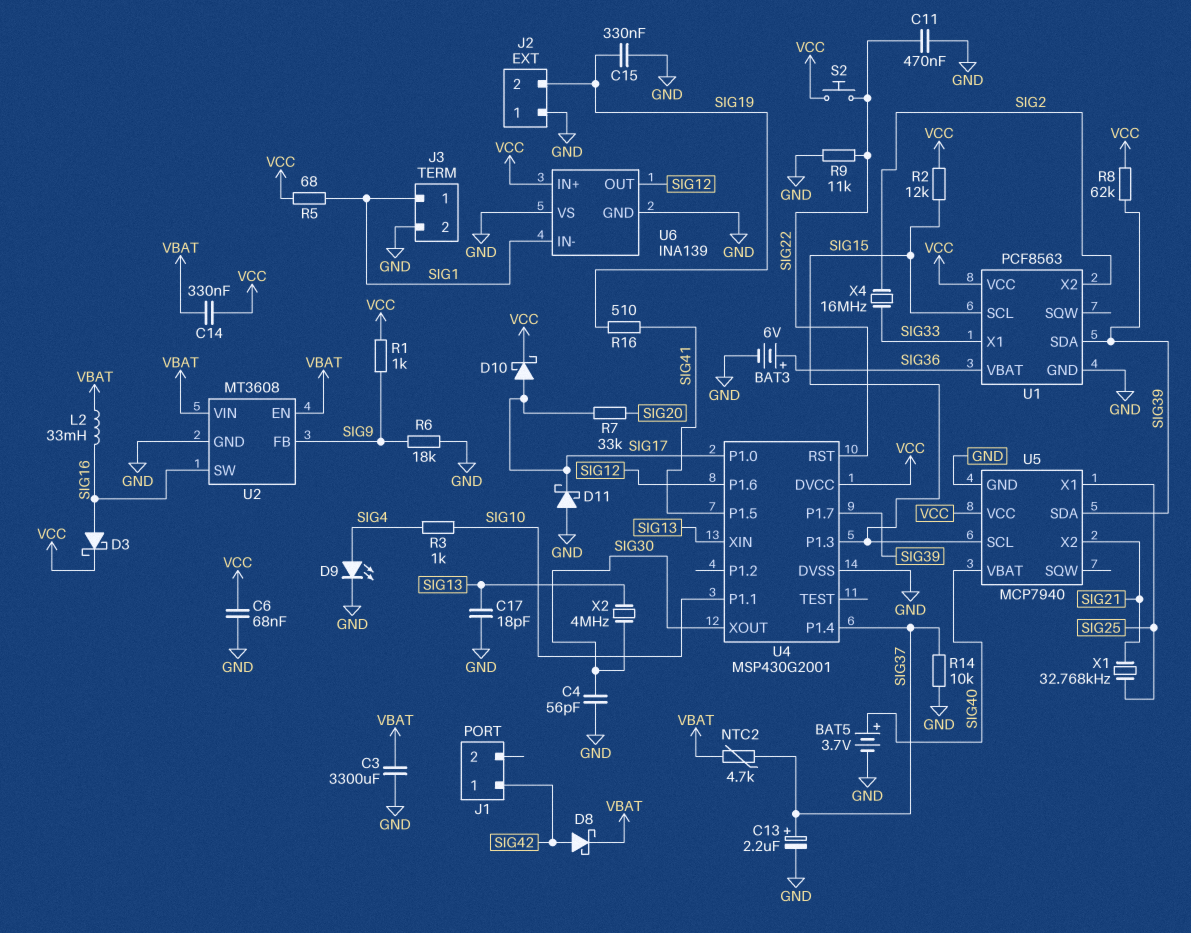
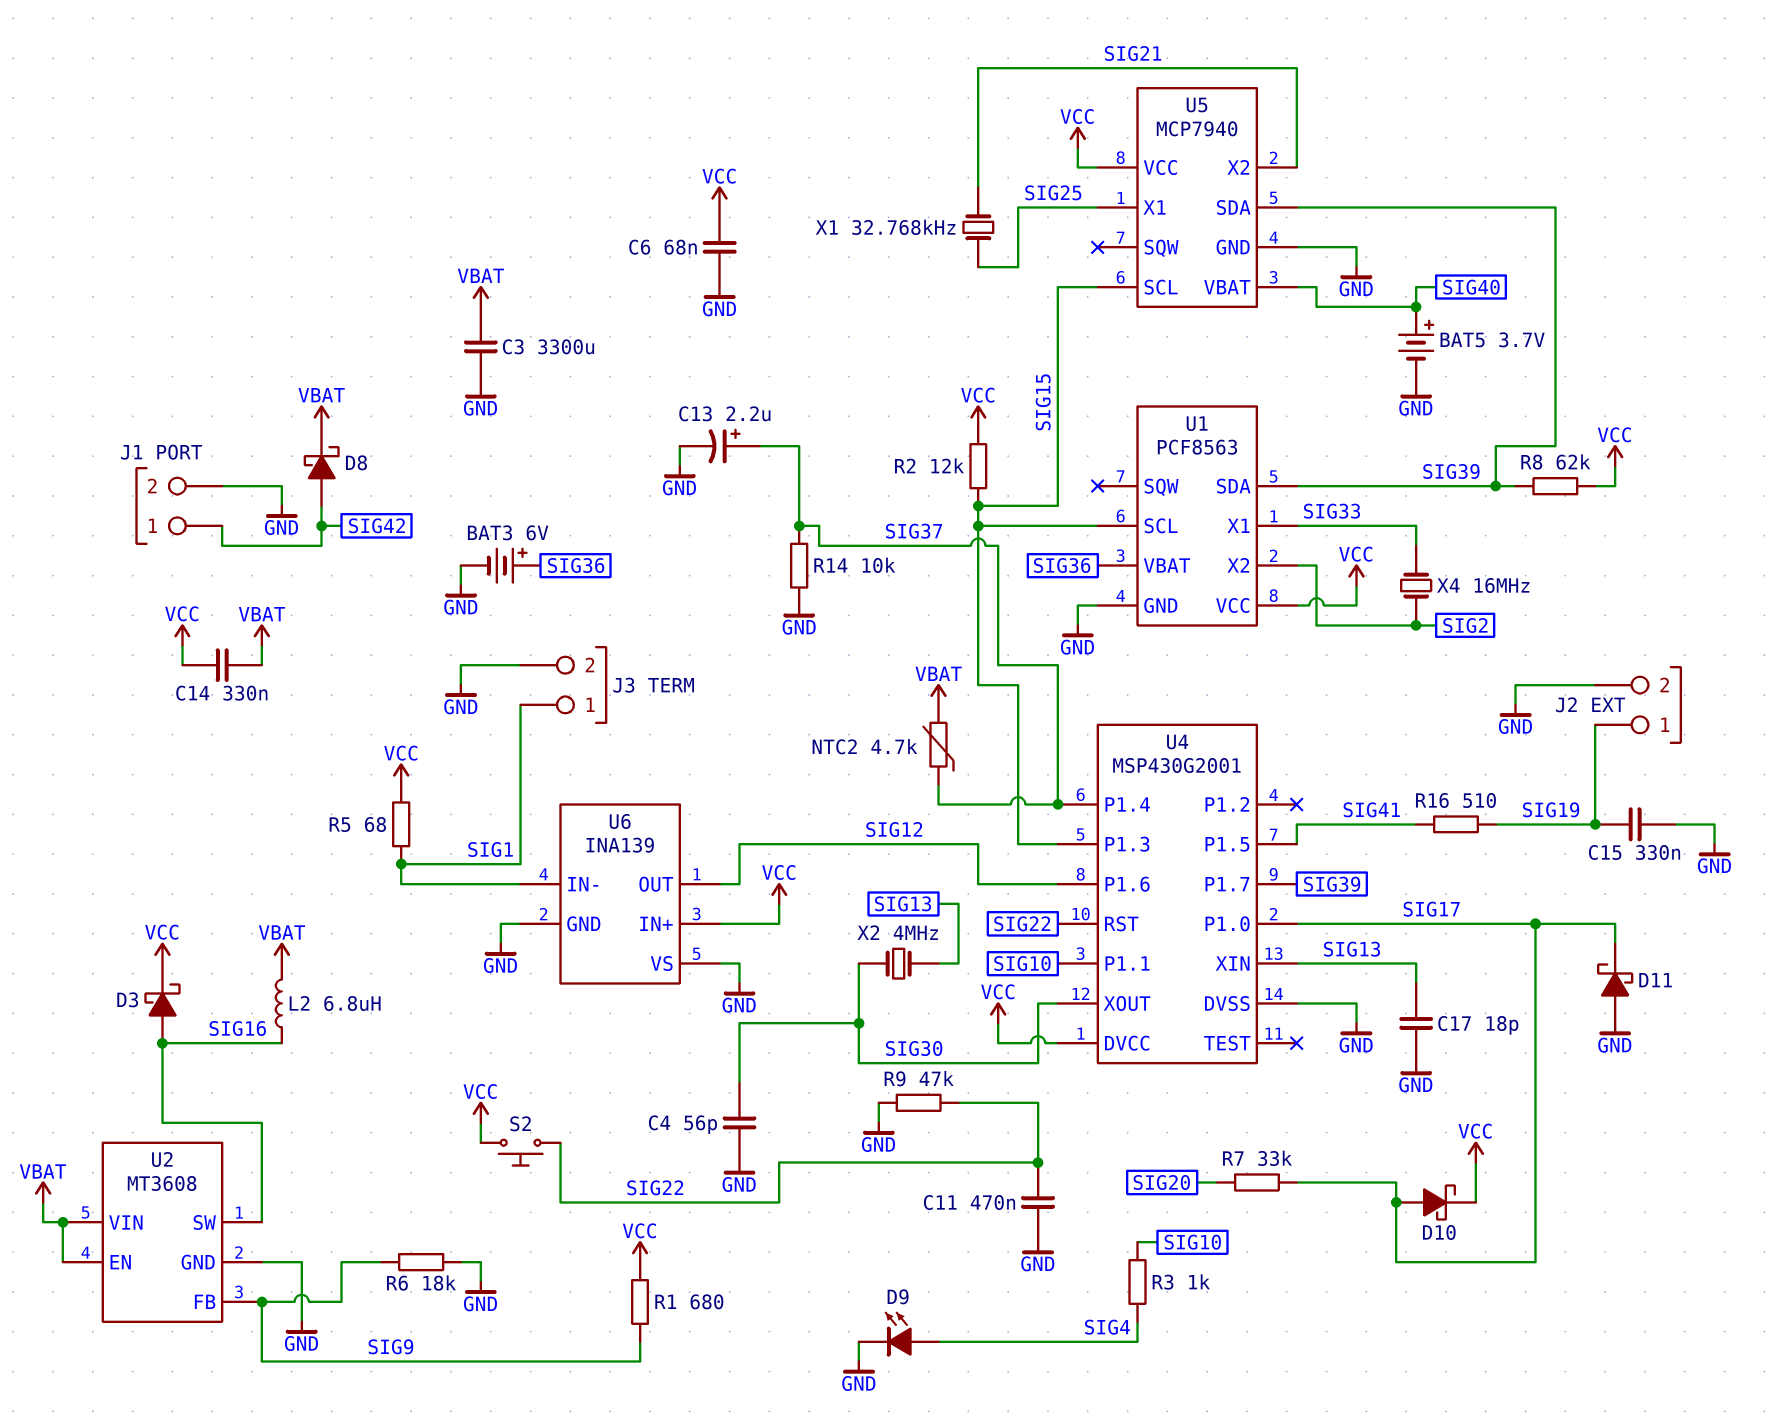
J1 pin 2: none -> GND
J2 pin 1: GND -> SIG19
J2 pin 2: SIG19 -> GND
L2: 33mH (SIG16, VBAT) -> 6.8uH (SIG16, VBAT)
R1: 1k (SIG9, VCC) -> 680 (SIG9, VCC)
R9: 11k (GND, SIG22) -> 47k (GND, SIG22)

